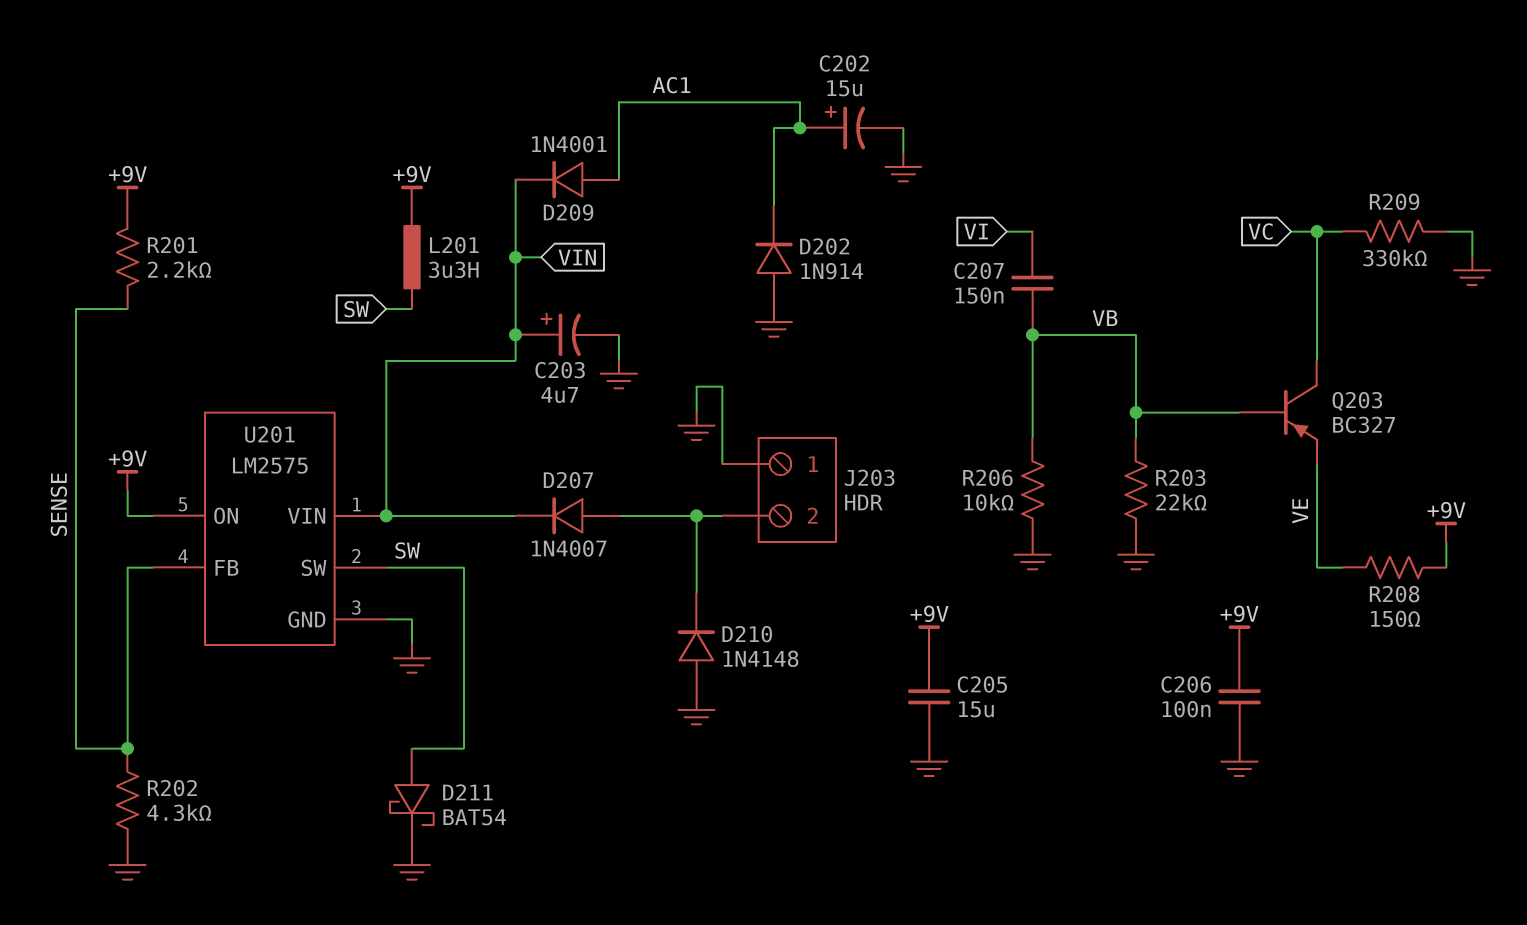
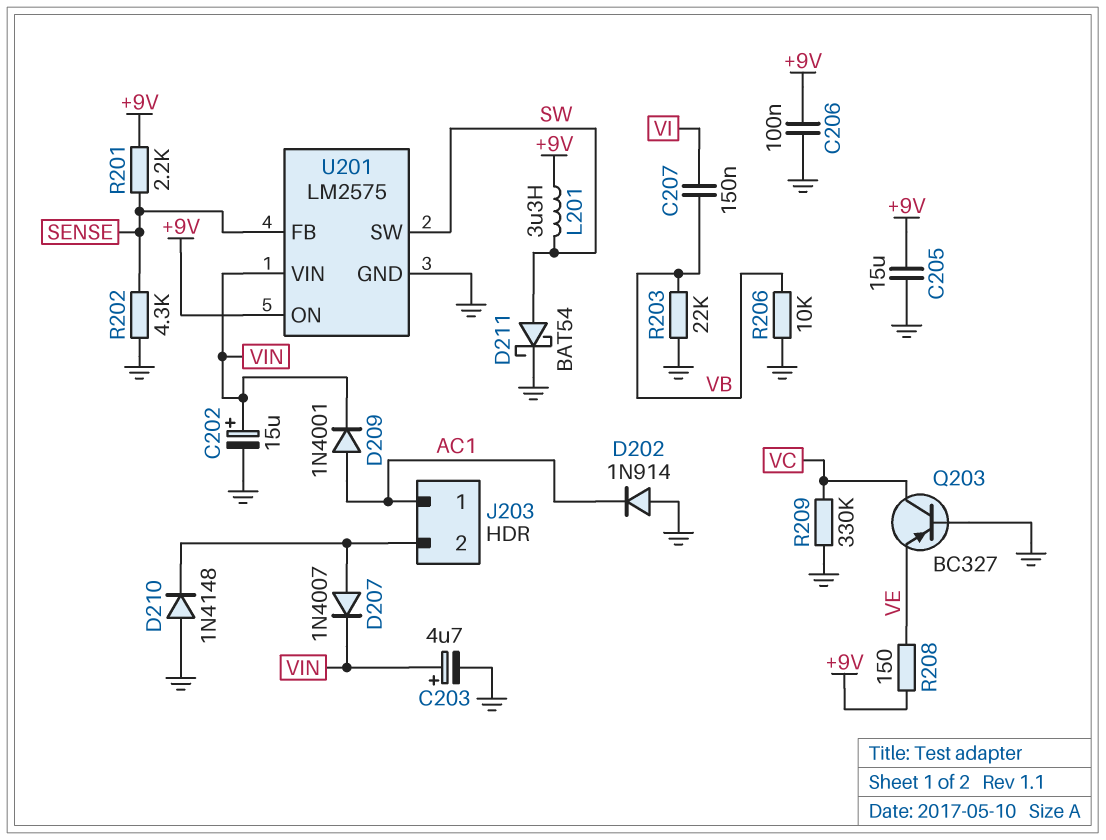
C202: 15uF (plus AC1, minus GND) -> 15uF (plus VIN, minus GND)
J203 pin 1: GND -> AC1
Q203: PNP BC327 (B VB, C VC, E VE) -> PNP BC327 (B GND, C VC, E VE)

